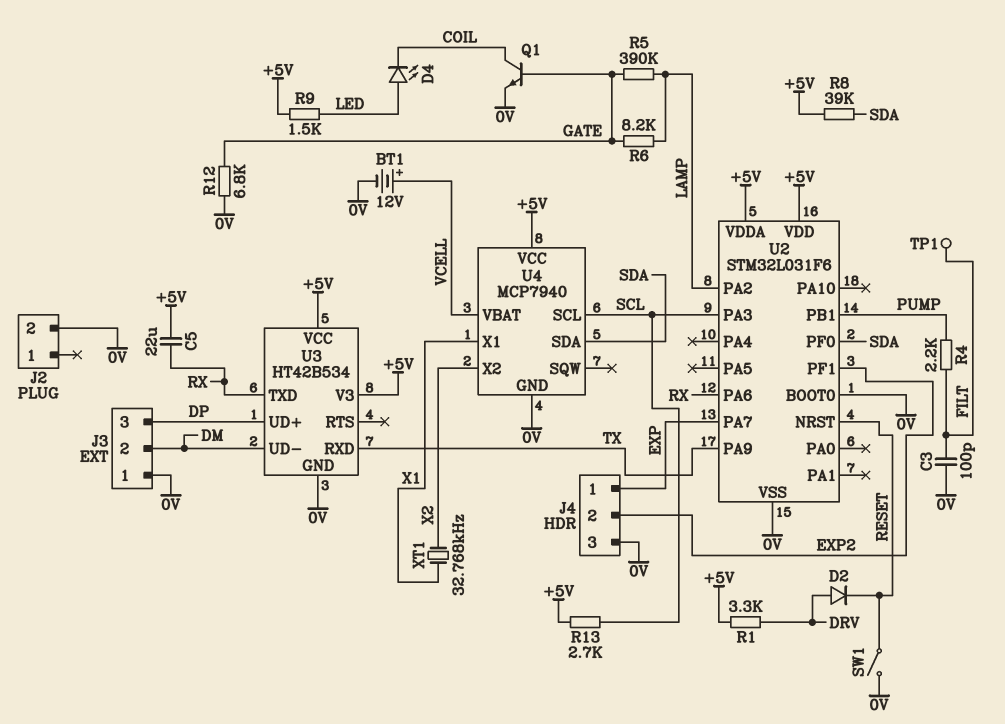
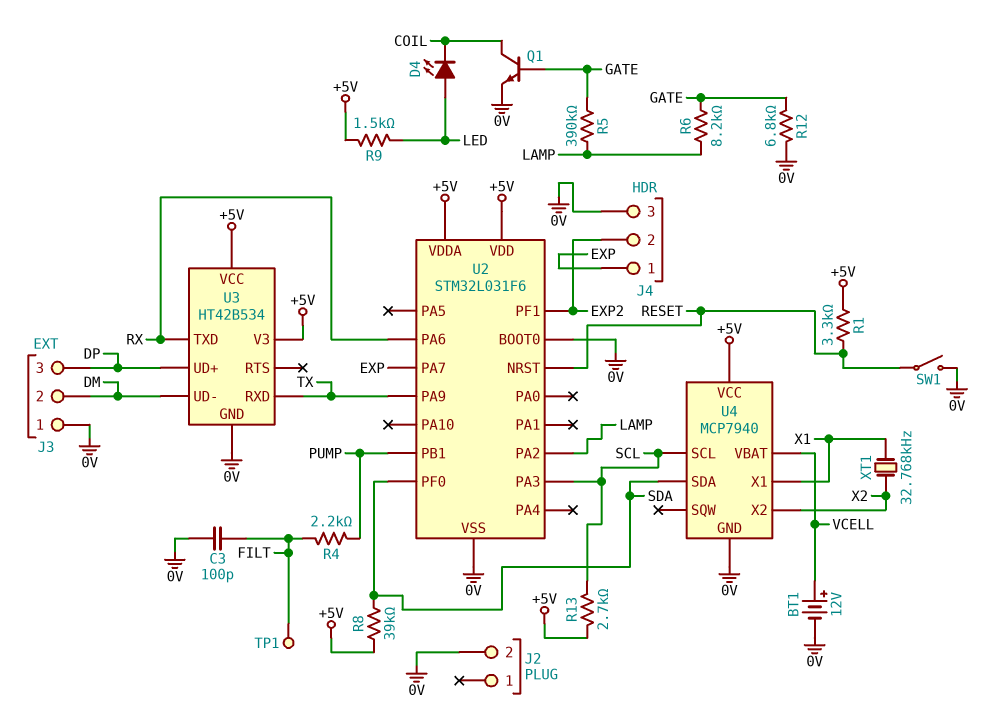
C5: 22uF (+5V, RX) -> none
D2: diode (A DRV, K RESET) -> none
R1: 3.3k (+5V, DRV) -> 3.3k (+5V, RESET)

